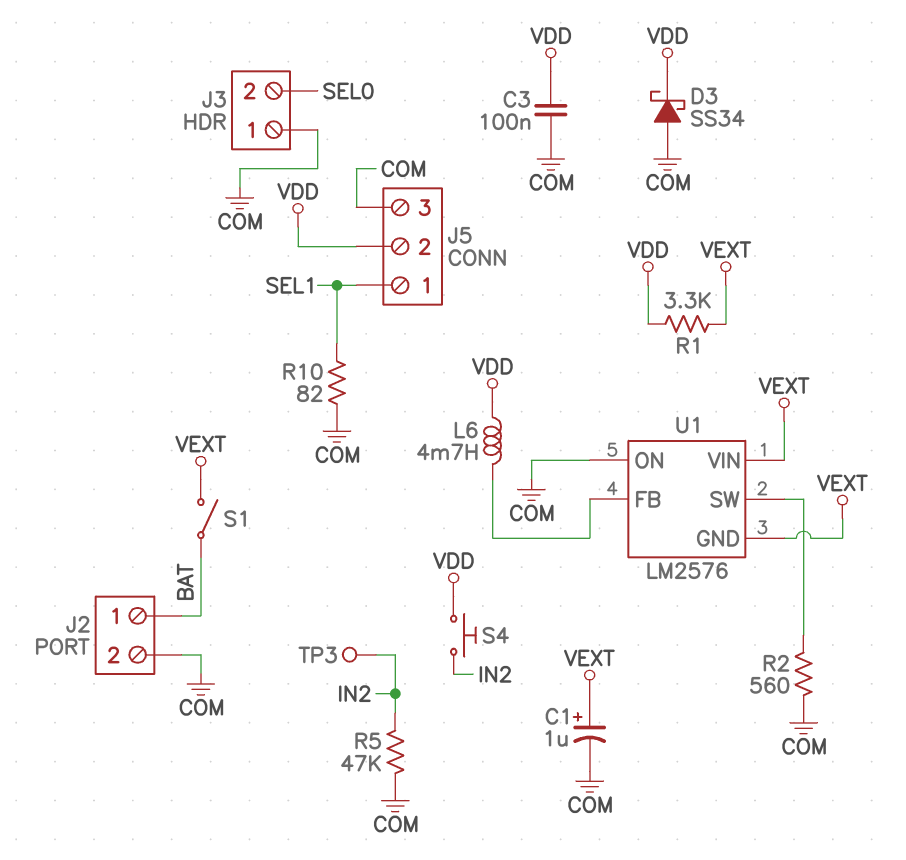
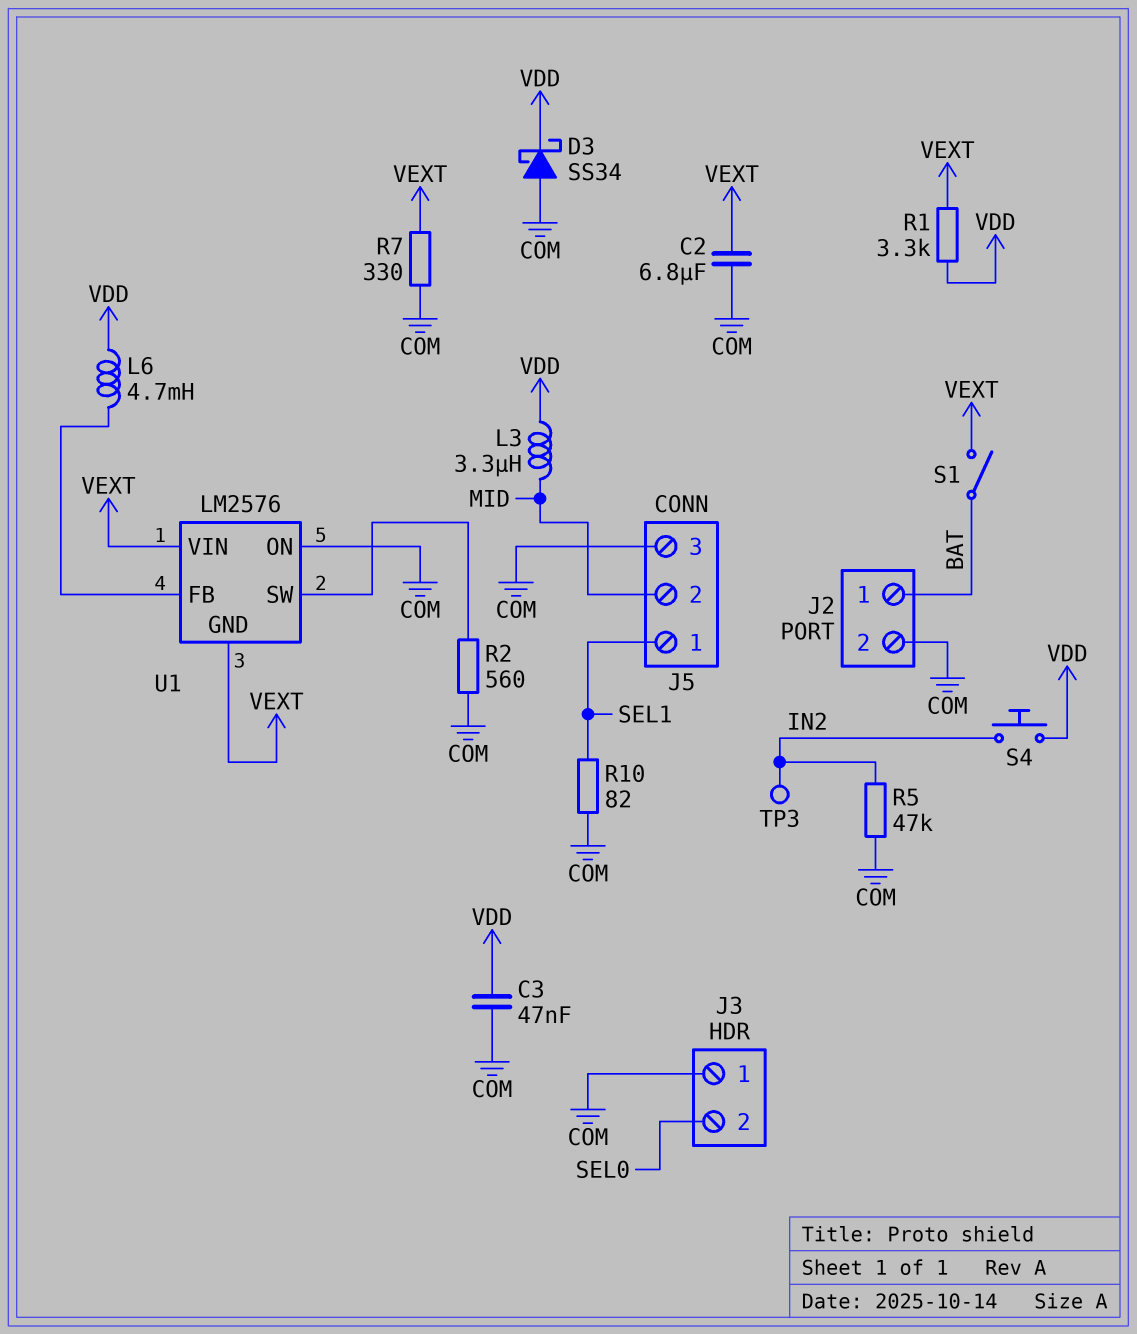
C1: 1uF (plus VEXT, minus COM) -> none
C2: none -> 6.8uF (COM, VEXT)
C3: 100nF (COM, VDD) -> 47nF (COM, VDD)
J5 pin 2: VDD -> MID
L3: none -> 3.3uH (MID, VDD)
R7: none -> 330 (COM, VEXT)

